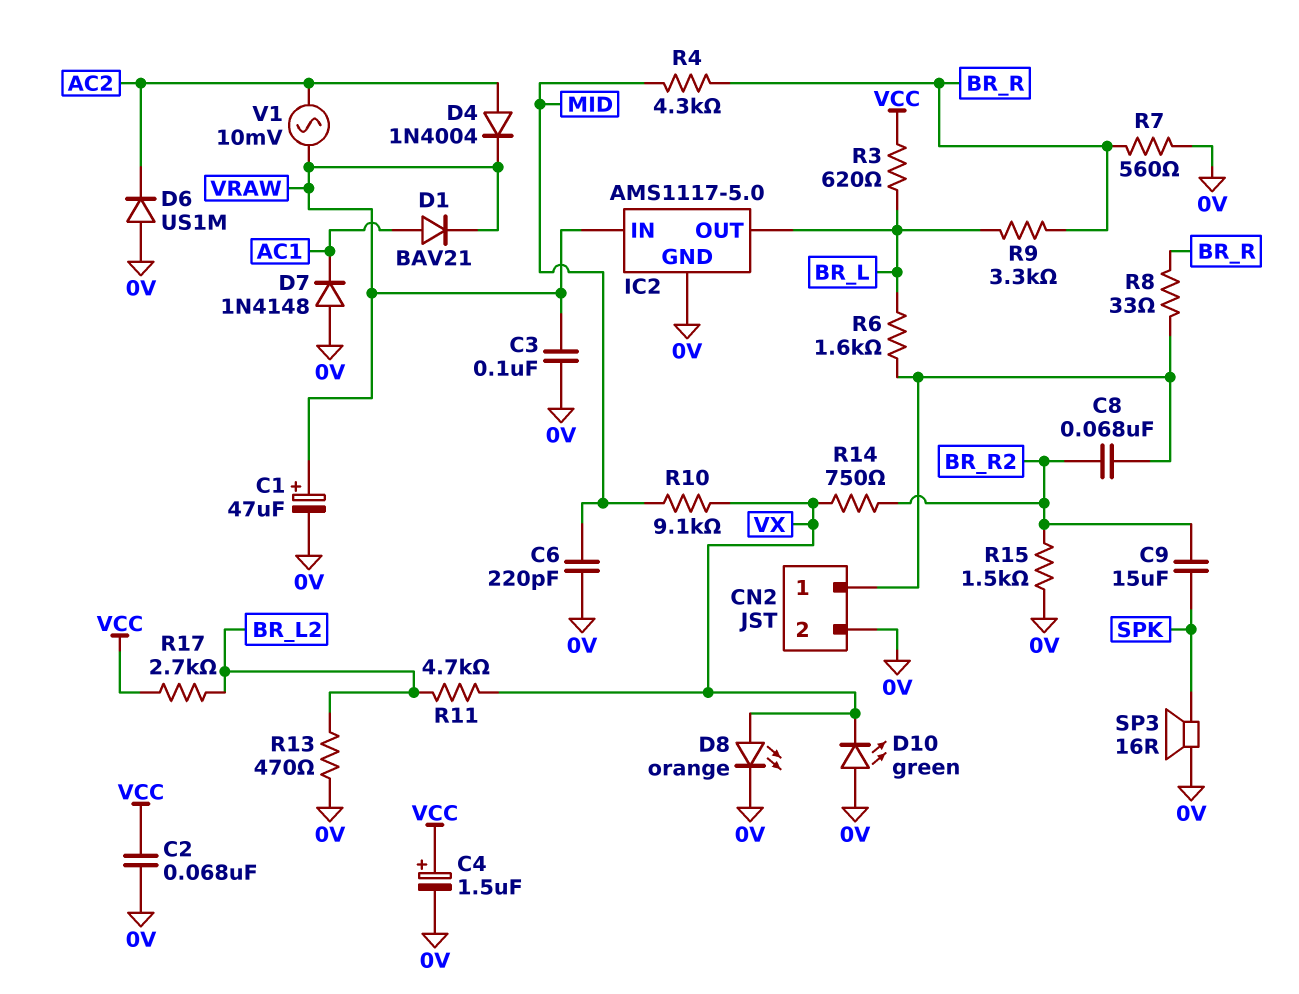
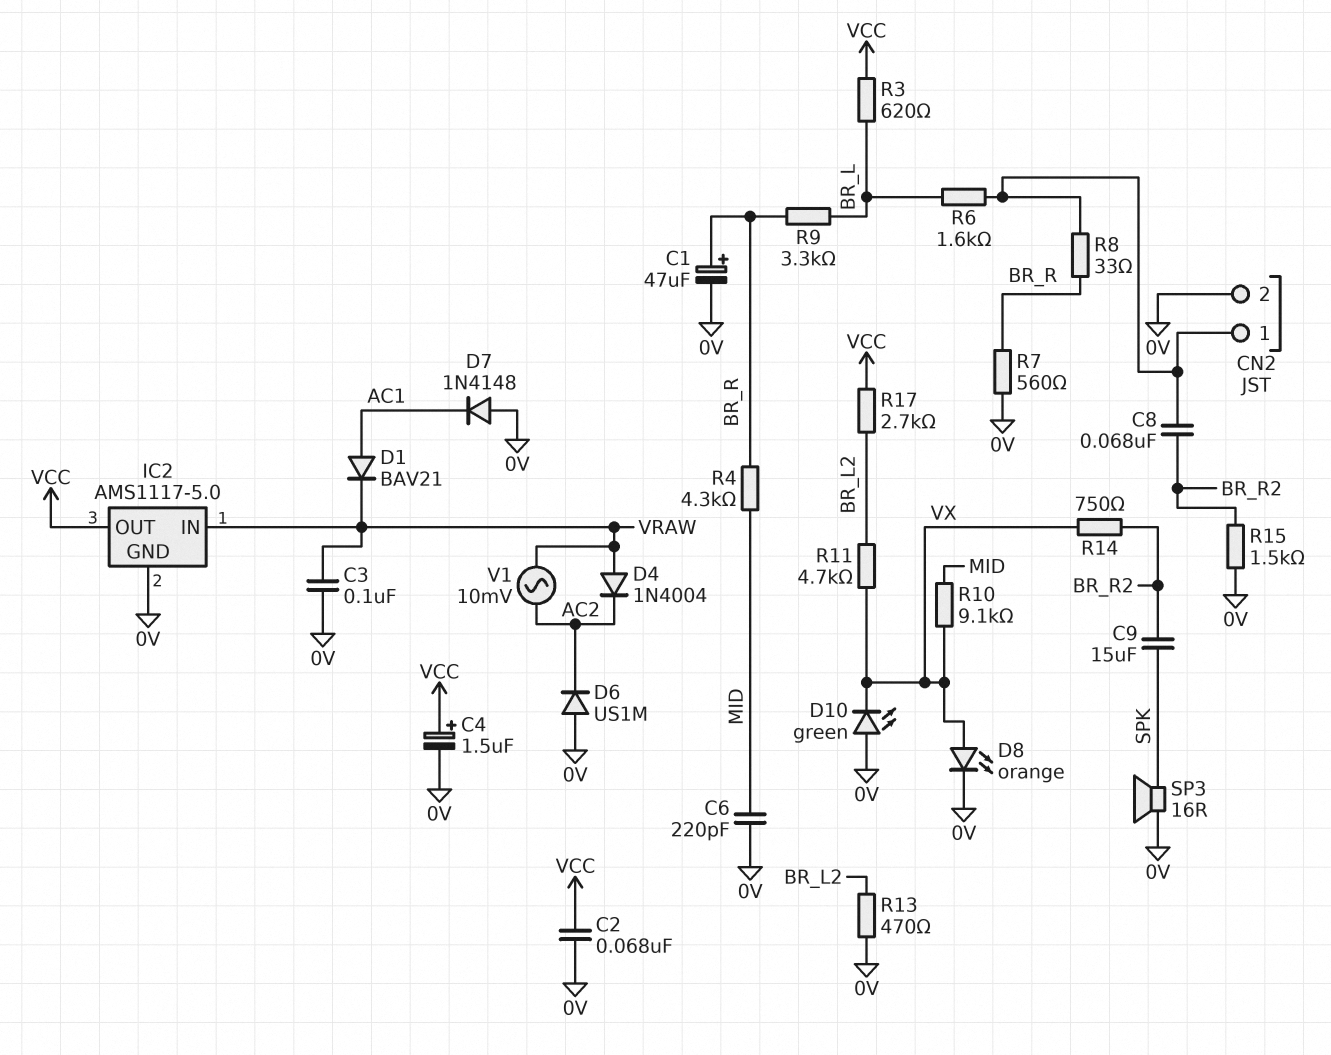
C1: 47uF (plus VRAW, minus 0V) -> 47uF (plus BR_R, minus 0V)
D4: diode 1N4004 (A AC2, K VRAW) -> diode 1N4004 (A VRAW, K AC2)
IC2 pin OUT: BR_L -> VCC

